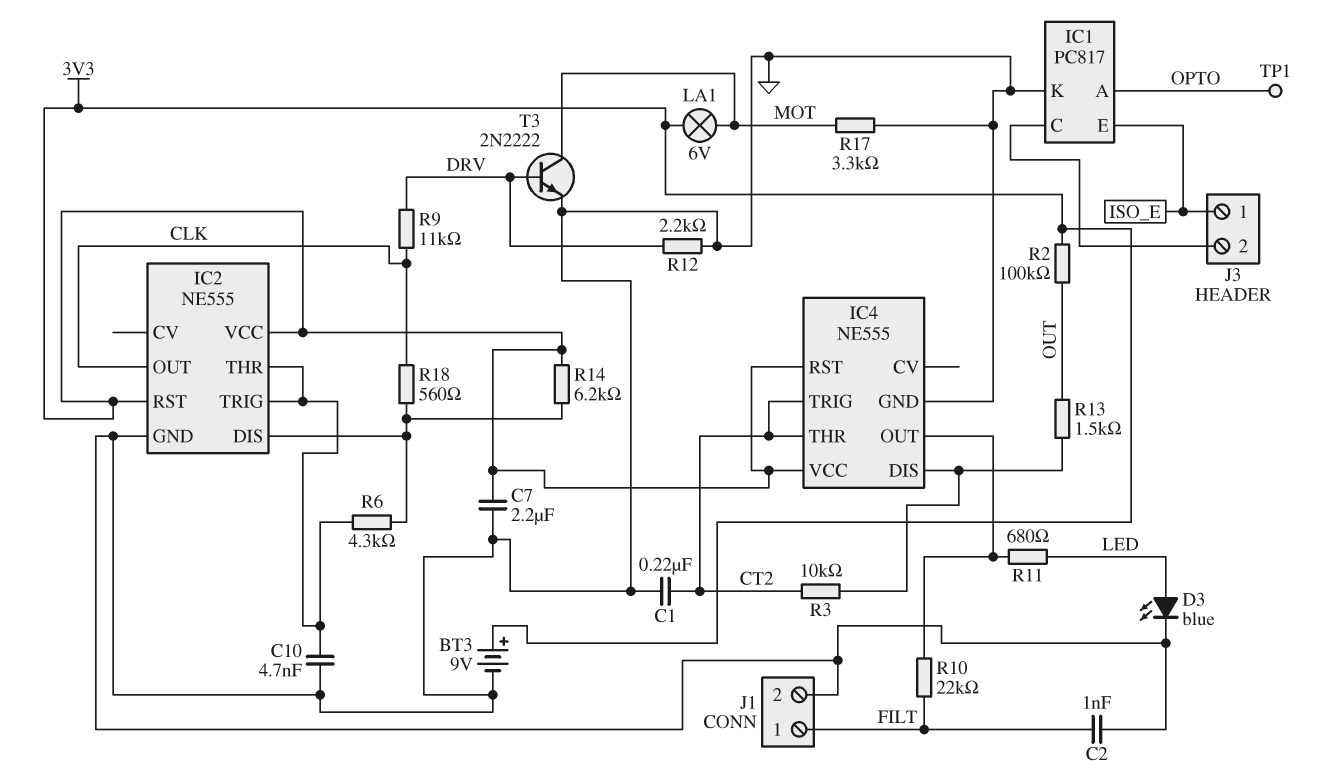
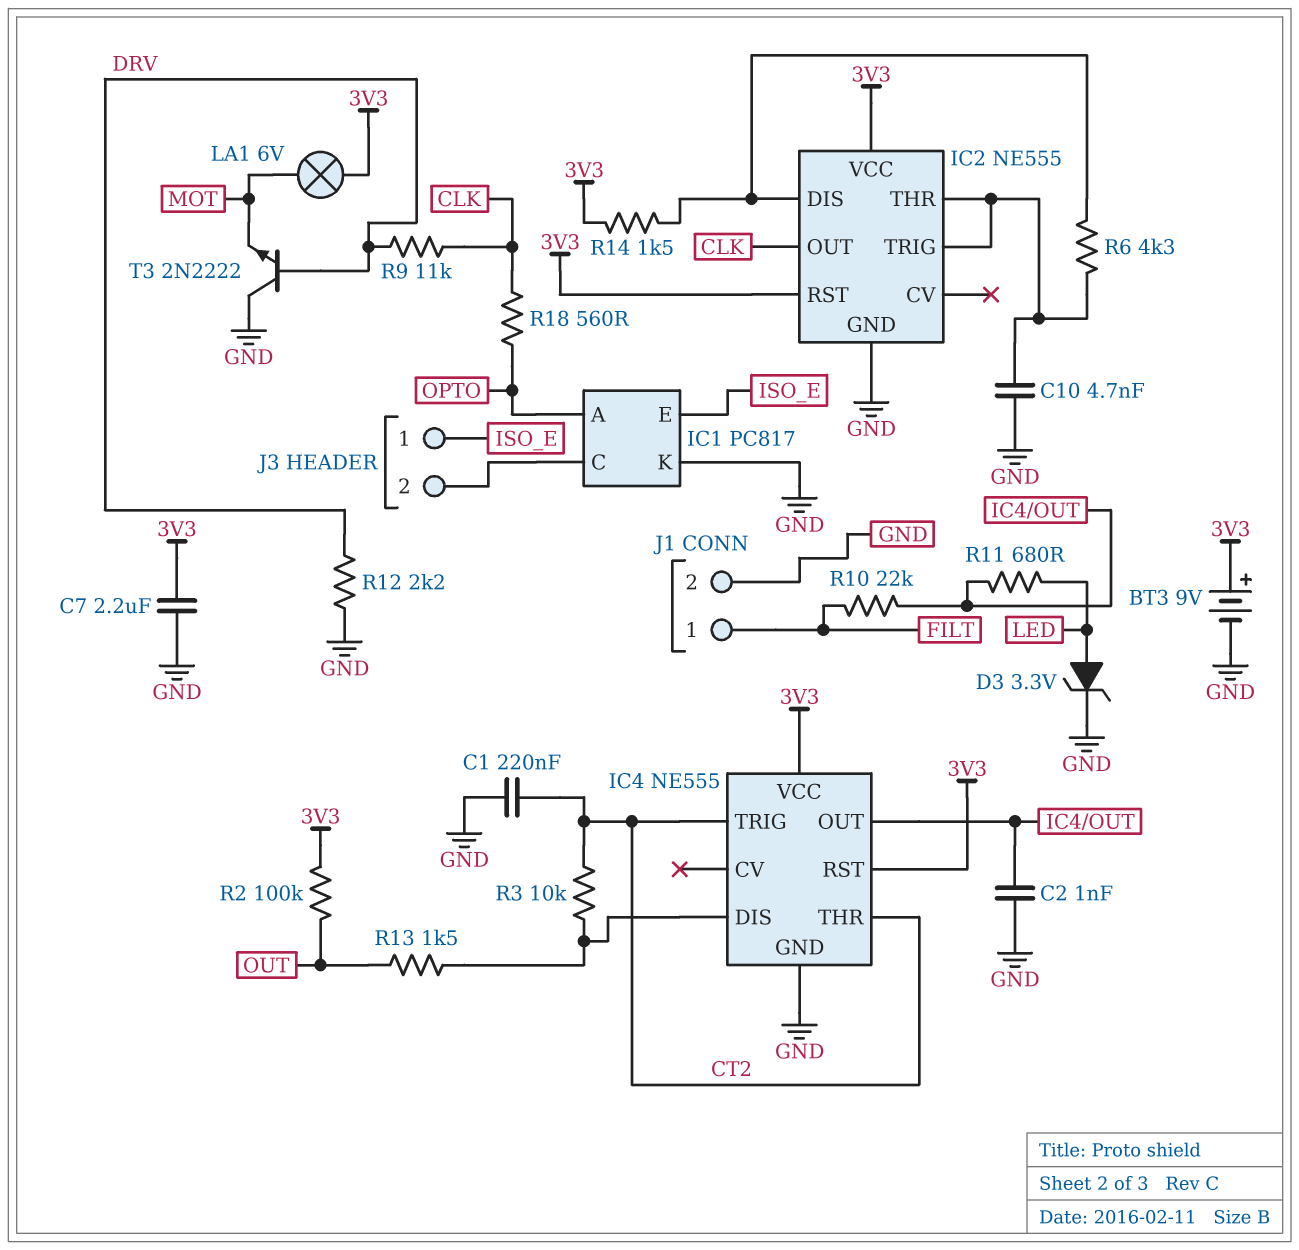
C2: 1nF (FILT, GND) -> 1nF (GND, IC4/OUT)
D3: LED blue (A LED, K GND) -> zener 3.3V (A LED, K GND)
R14: 6.2k (3V3, IC2/DIS) -> 1.5k (3V3, IC2/DIS)
R17: 3.3k (GND, MOT) -> none
R18: 560 (CLK, IC2/DIS) -> 560 (CLK, OPTO)
T3: NPN 2N2222 (B DRV, C MOT, E GND) -> NPN 2N2222 (B DRV, C GND, E MOT)
TP1: test point (OPTO) -> none

